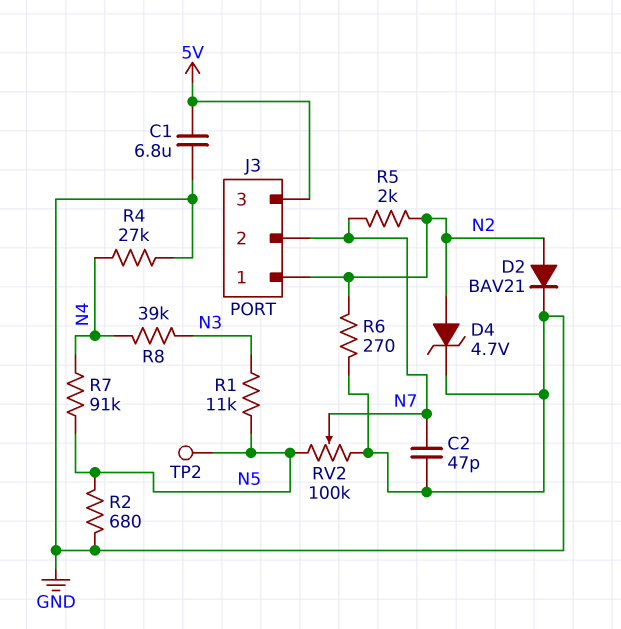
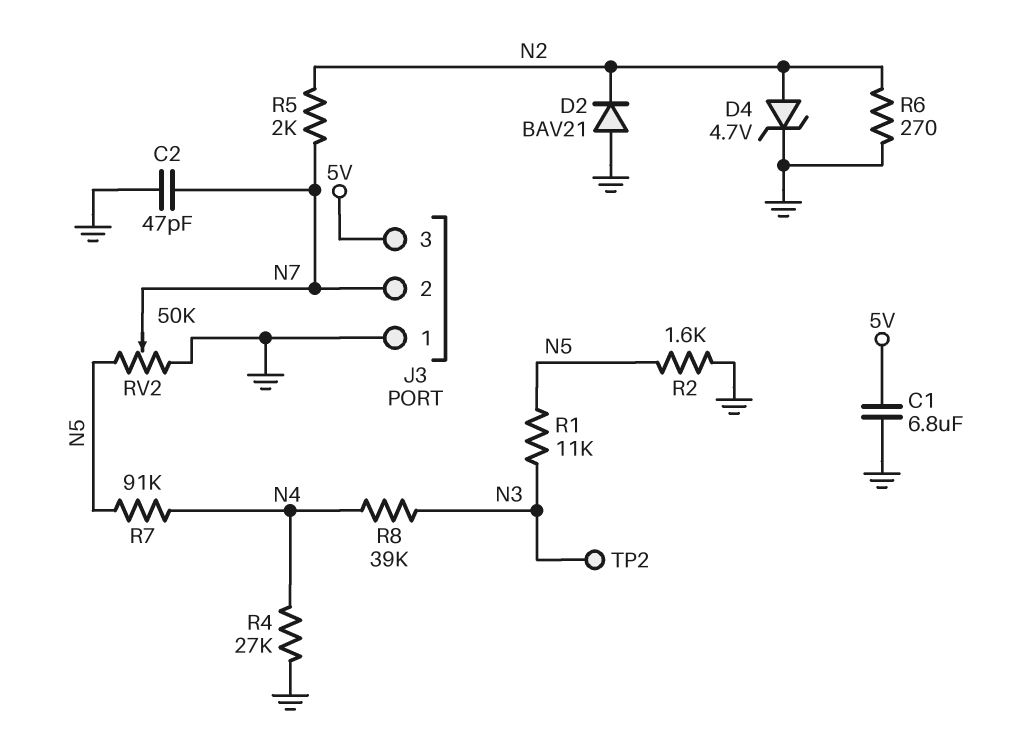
D2: diode BAV21 (A N2, K GND) -> diode BAV21 (A GND, K N2)
J3 pin 1: N2 -> GND
R2: 680 (GND, N5) -> 1.6k (GND, N5)
RV2: 100k (GND, N5, wiper N7) -> 50k (GND, N5, wiper N7)
TP2: test point (N5) -> test point (N3)

